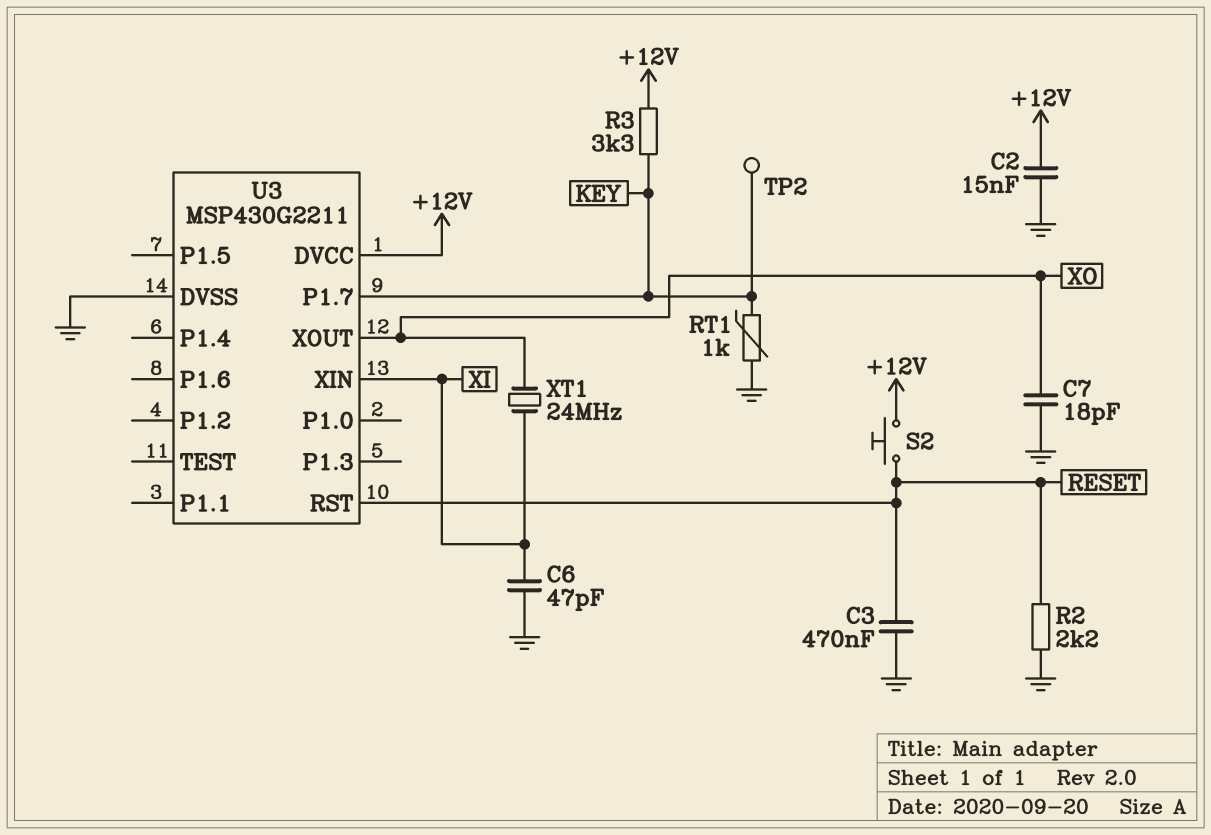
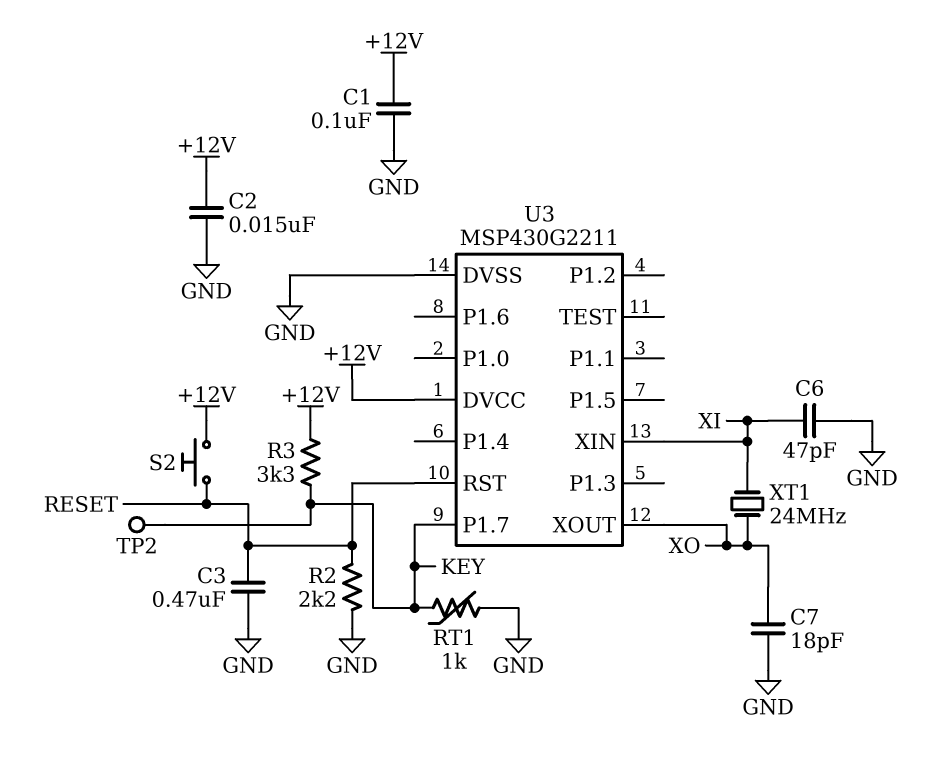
C1: none -> 100nF (+12V, GND)

